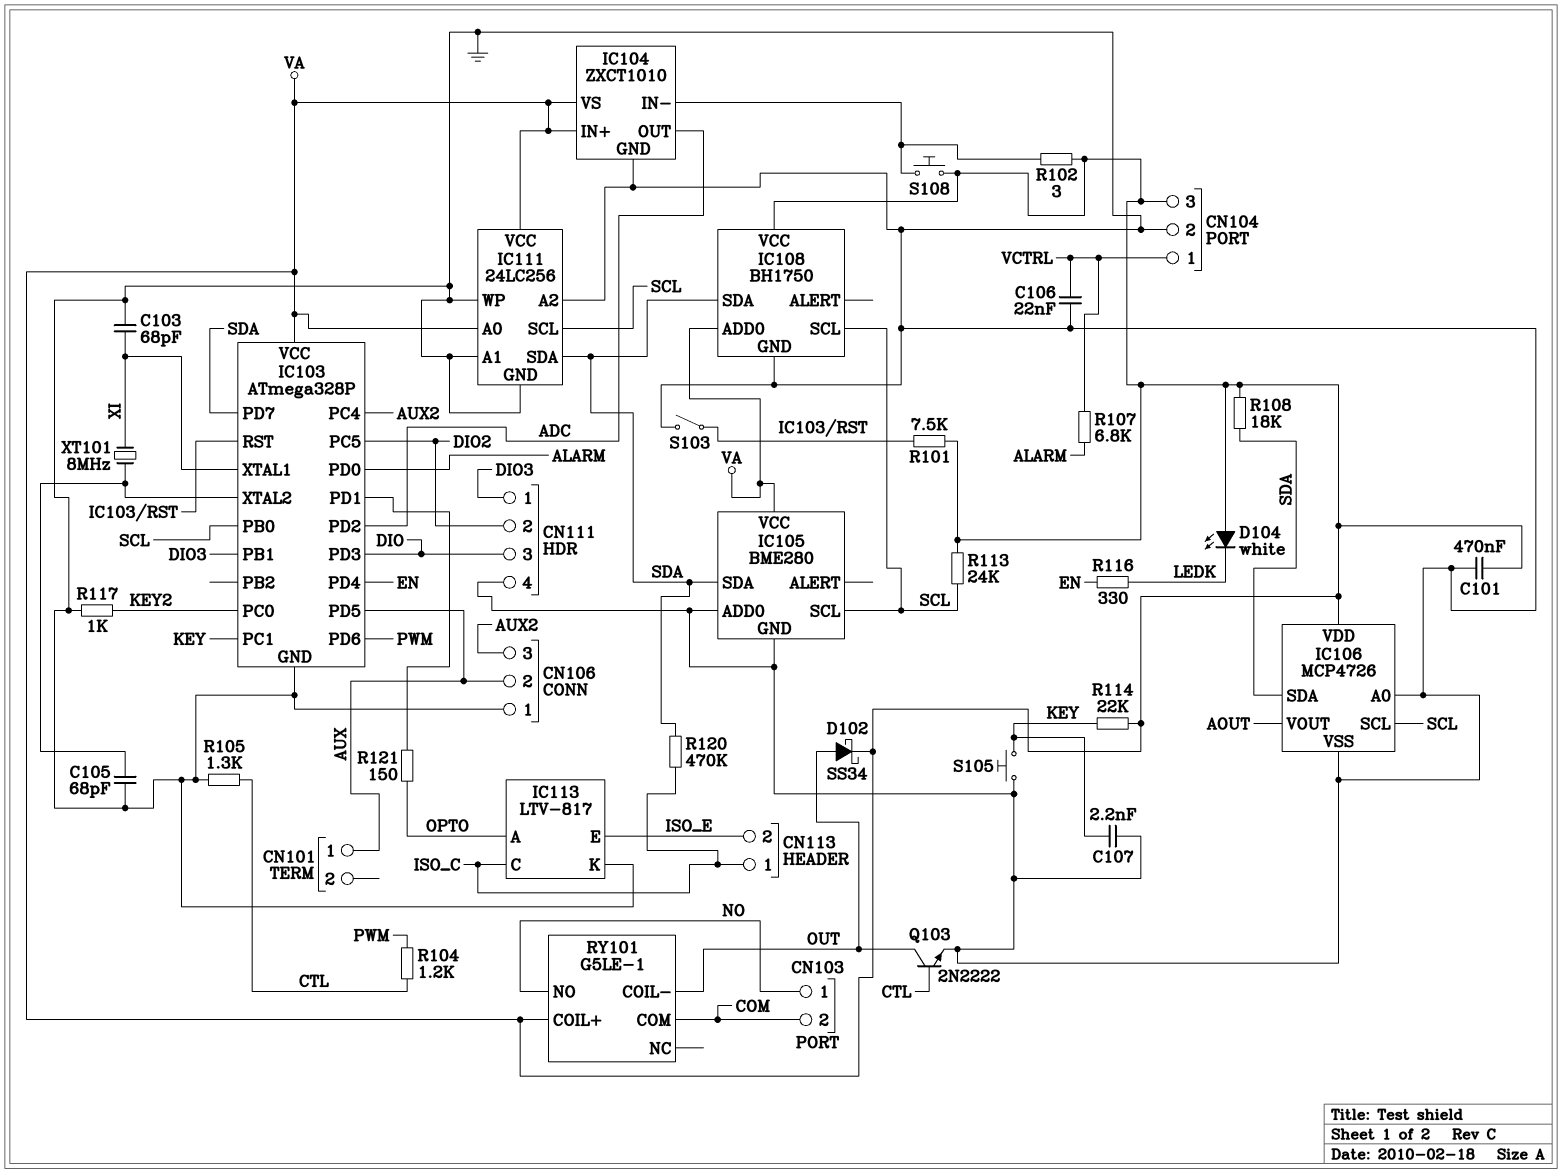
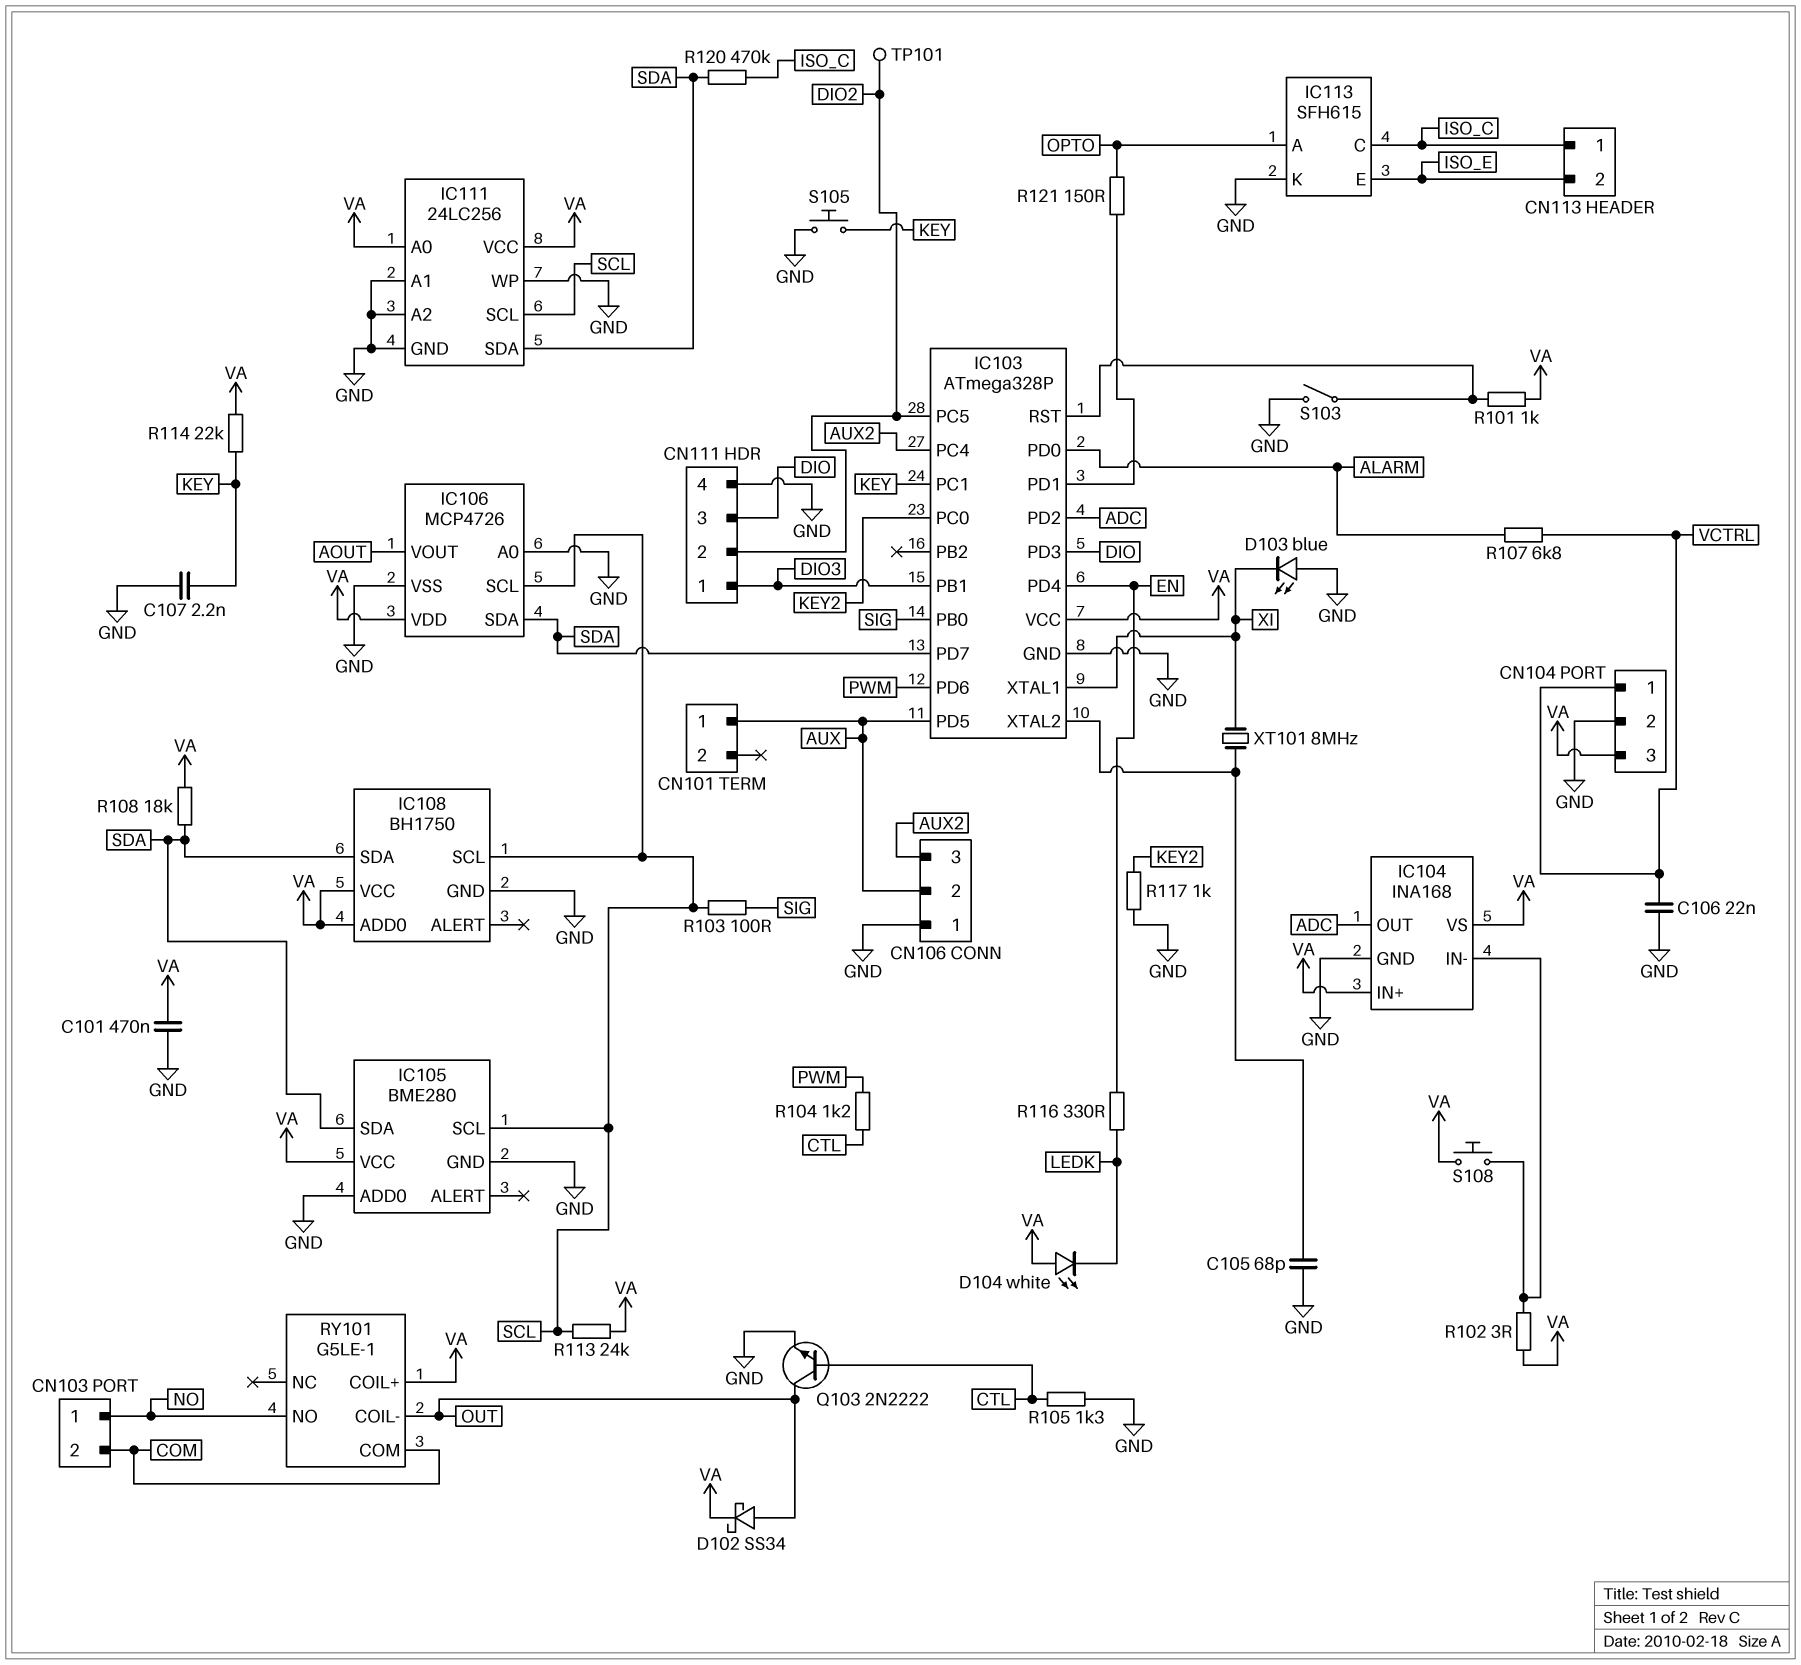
C103: 68pF (GND, XI) -> none
D103: none -> LED blue (A GND, K XI)
IC103 pin PB0: SCL -> SIG
IC104: ZXCT1010 -> INA168
IC113: LTV-817 -> SFH615
R101: 7.5k (IC103/RST, VA) -> 1k (IC103/RST, VA)
R103: none -> 100 (SCL, SIG)
TP101: none -> test point (DIO2)

